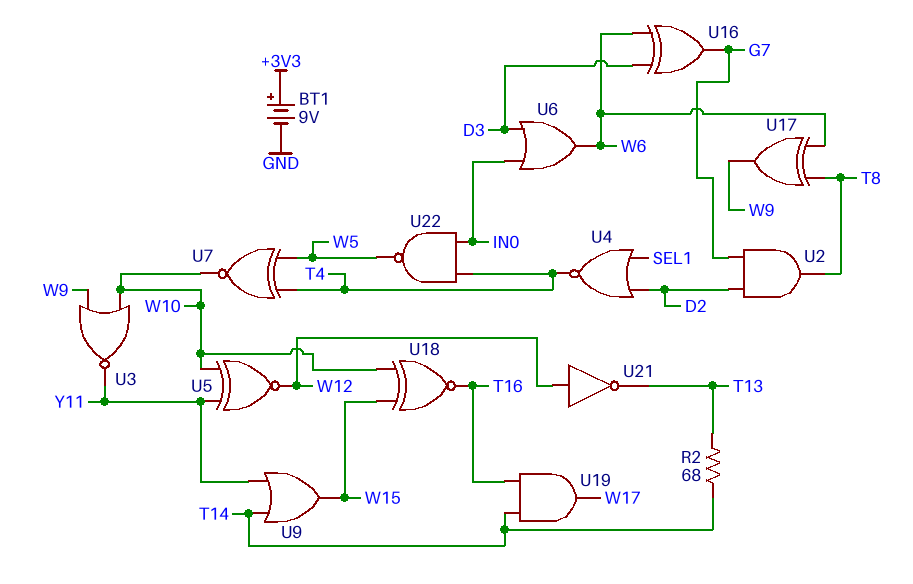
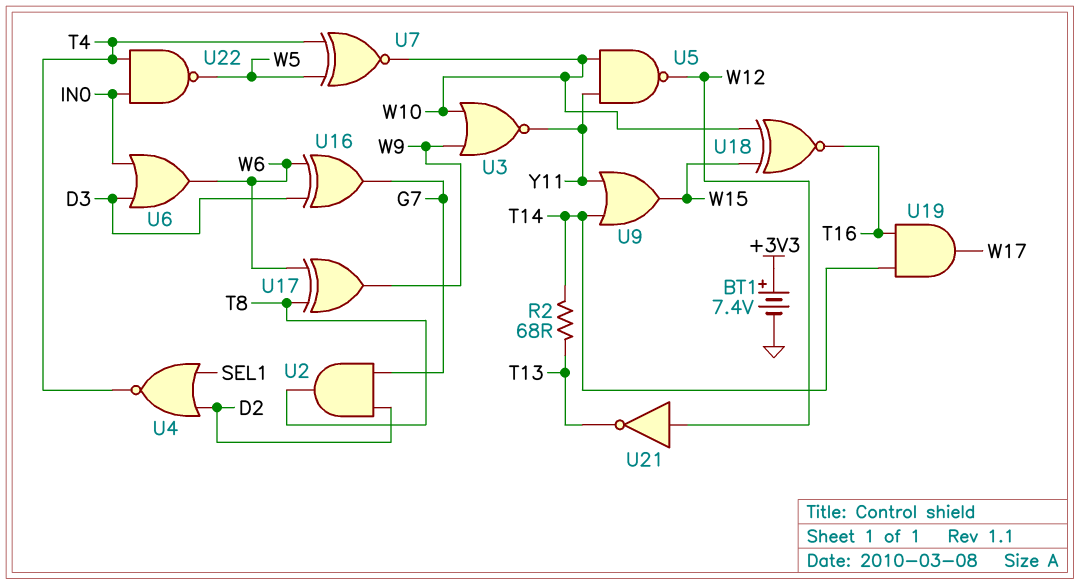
BT1: 9V (plus +3V3, minus GND) -> 7.4V (plus +3V3, minus GND)
U5: XNOR (in W10, in Y11, out W12) -> NAND (in W10, in Y11, out W12)

